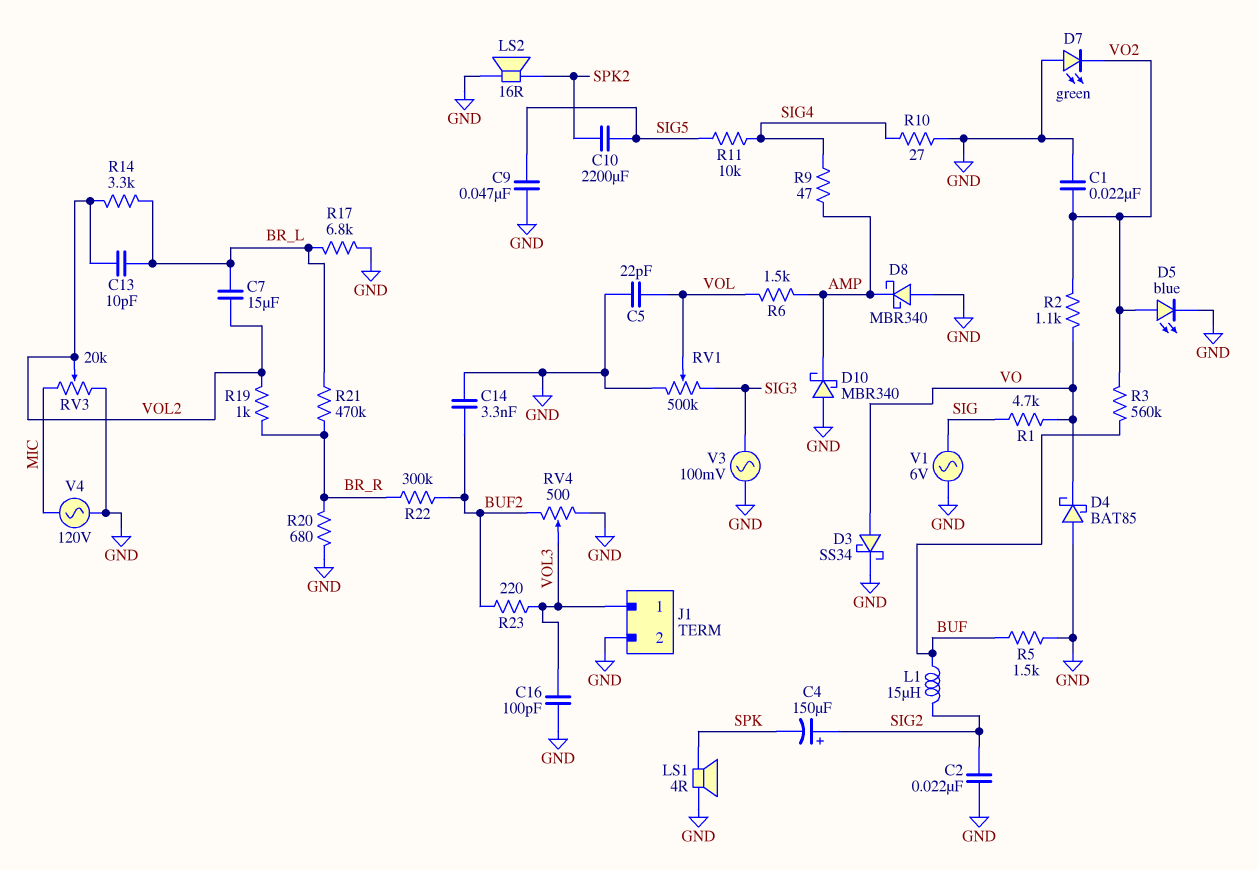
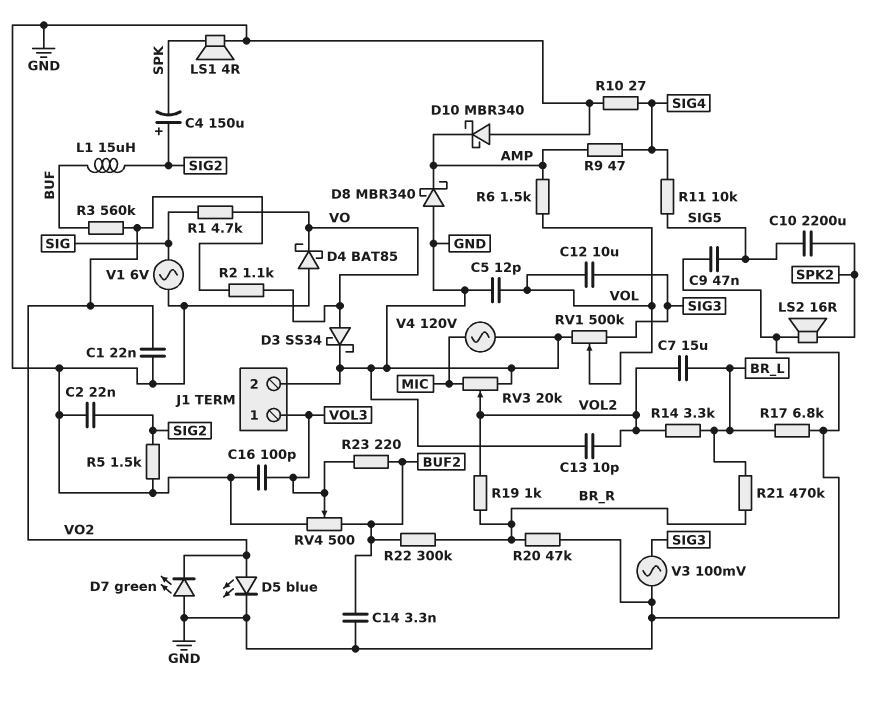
C5: 22pF (GND, VOL) -> 12pF (GND, VOL)
C12: none -> 10uF (SIG3, VOL)
C13: 10pF (BR_L, VOL2) -> 10pF (GND, VOL2)
R5: 1.5k (BUF, GND) -> 1.5k (GND, SIG2)
R20: 680 (BR_R, GND) -> 47k (BR_R, GND)

